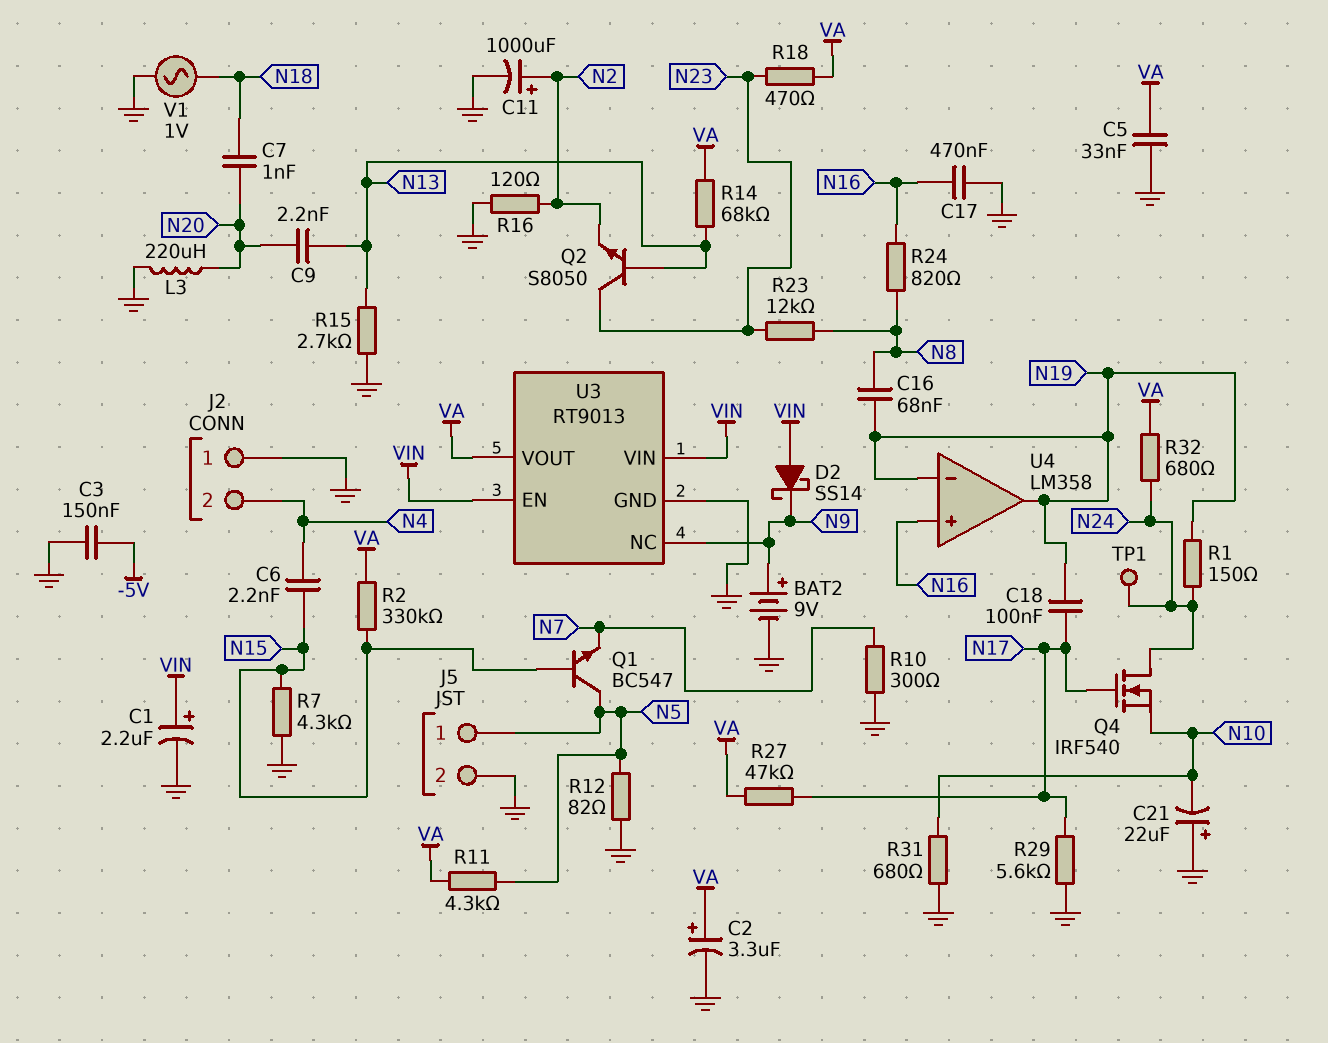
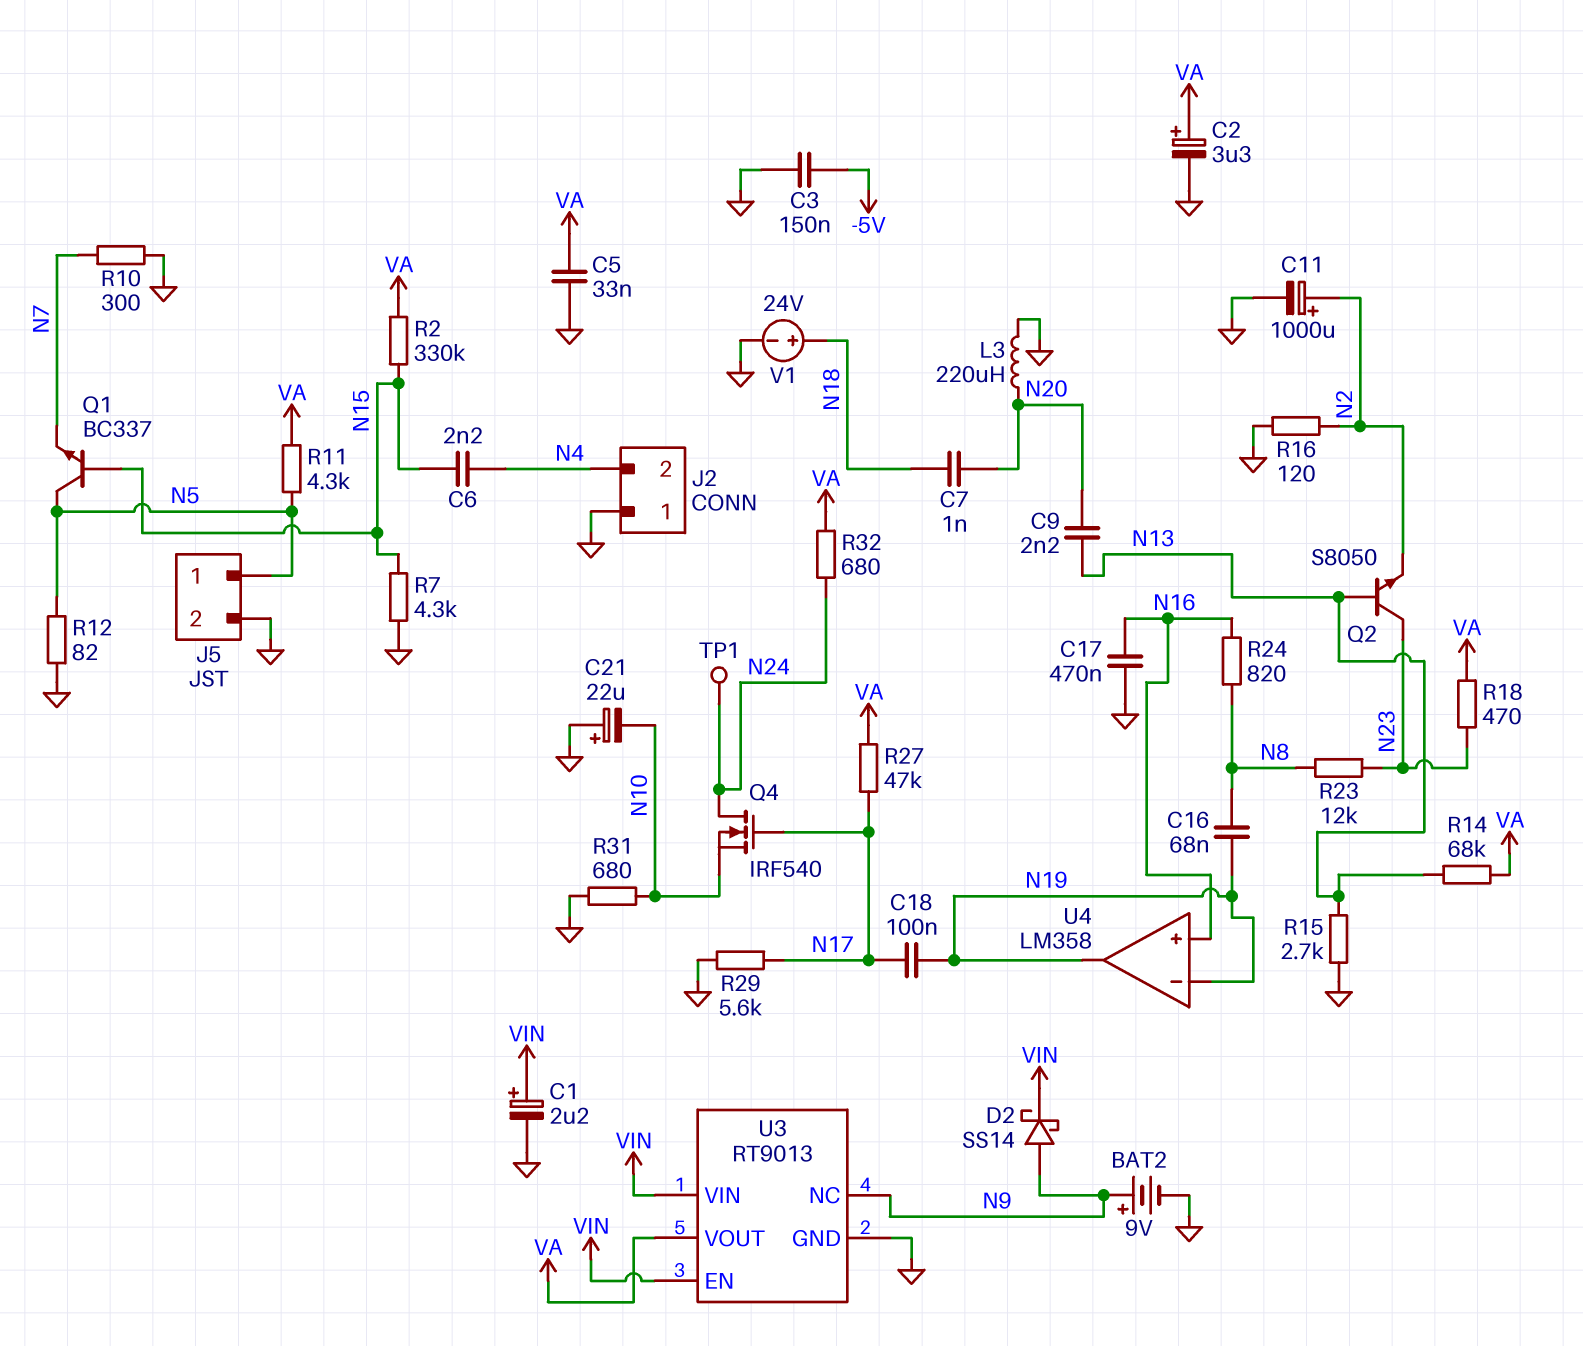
D2: schottky SS14 (A VIN, K N9) -> schottky SS14 (A N9, K VIN)
Q1: NPN BC547 (B N15, C N5, E N7) -> NPN BC337 (B N15, C N5, E N7)
R1: 150 (N19, N24) -> none
V1: AC 1V (GND, N18) -> 24V (plus N18, minus GND)

